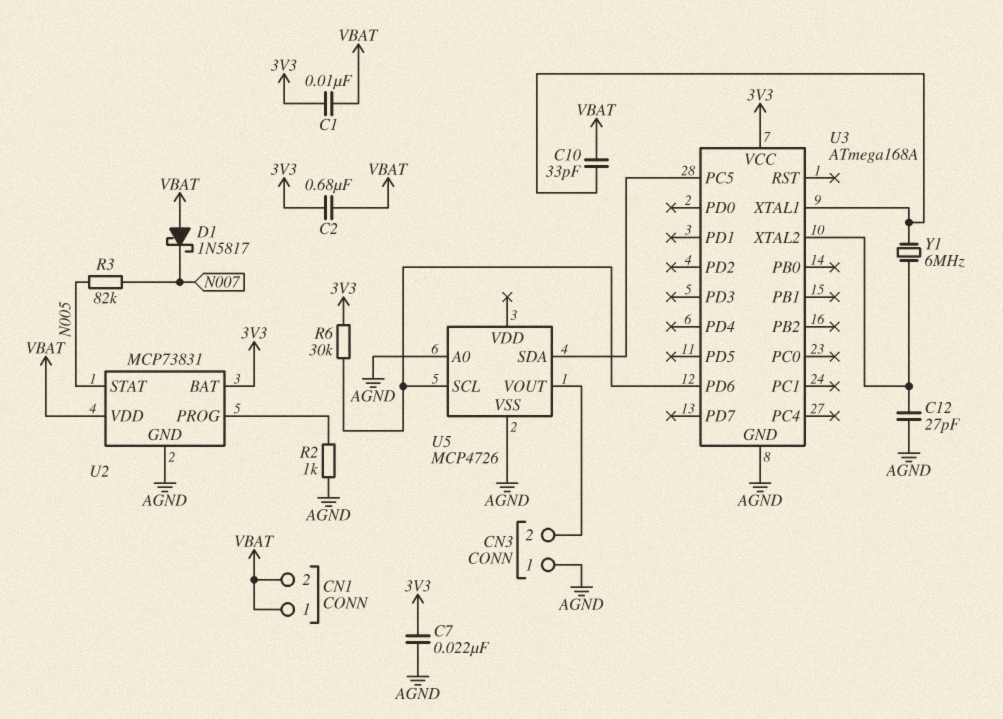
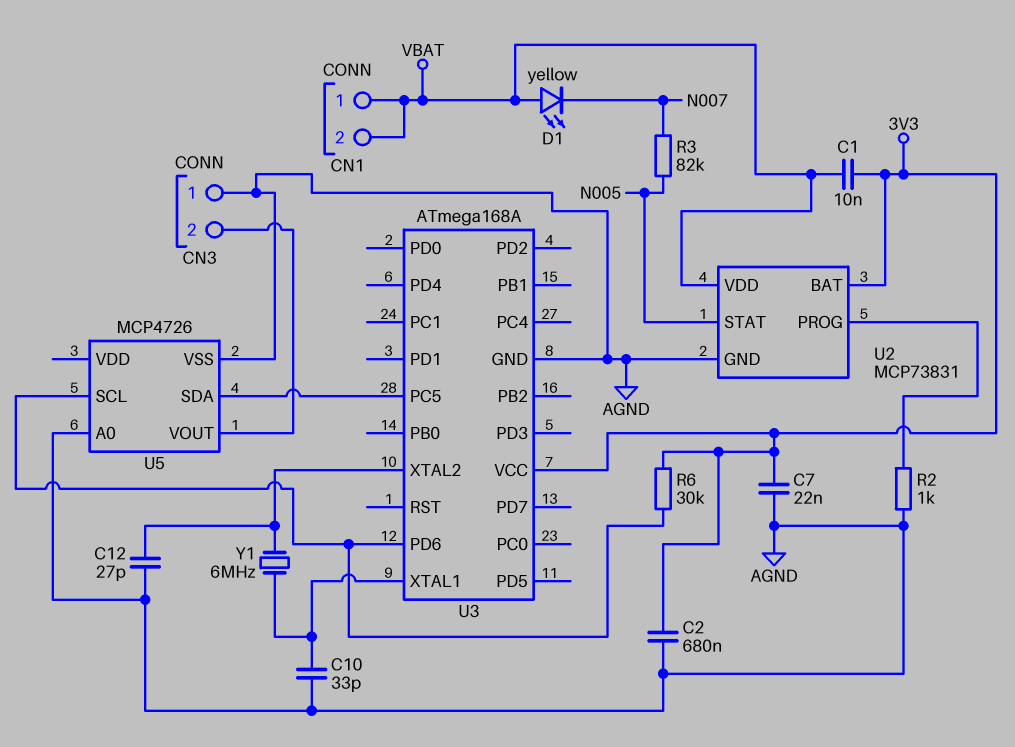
C2: 680nF (3V3, VBAT) -> 680nF (3V3, AGND)
C10: 33pF (U3/XTAL1, VBAT) -> 33pF (AGND, U3/XTAL1)
D1: schottky 1N5817 (A VBAT, K N007) -> LED yellow (A VBAT, K N007)

